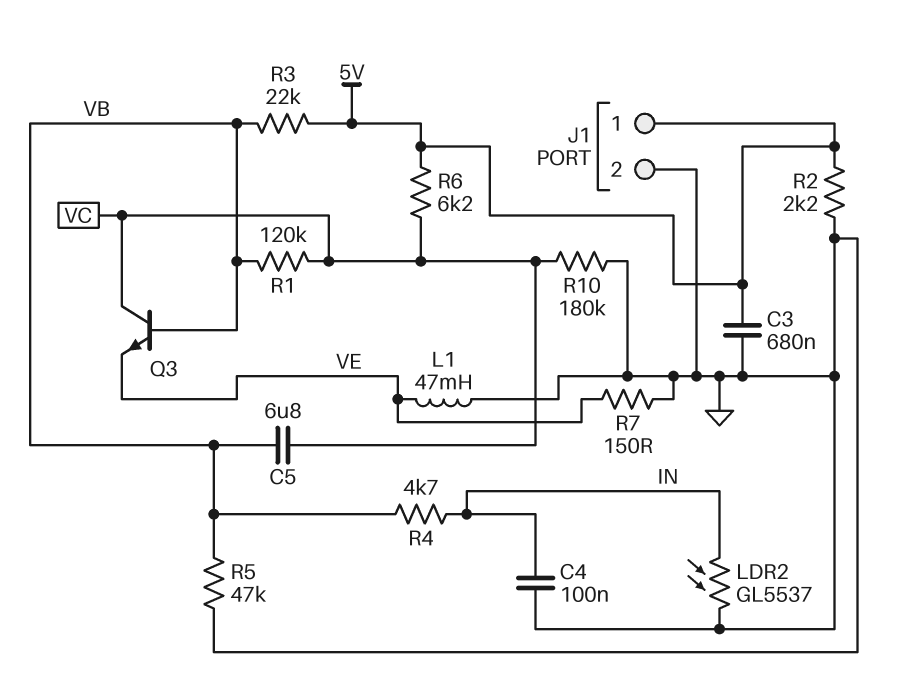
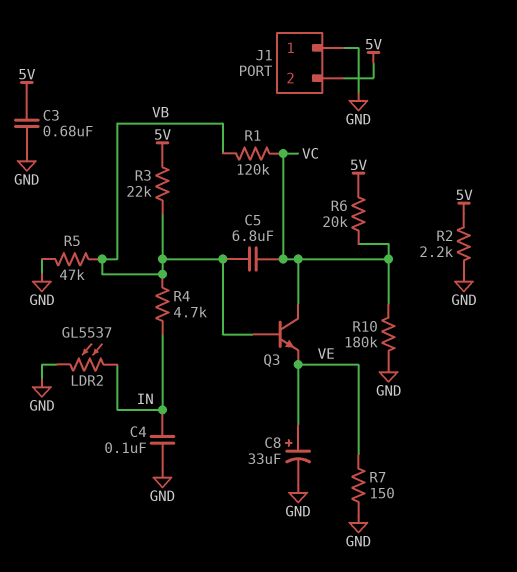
C8: none -> 33uF (plus VE, minus GND)
J1 pin 1: 5V -> GND
J1 pin 2: GND -> 5V
L1: 47mH (GND, VE) -> none
R6: 6.2k (5V, VC) -> 20k (5V, VC)

